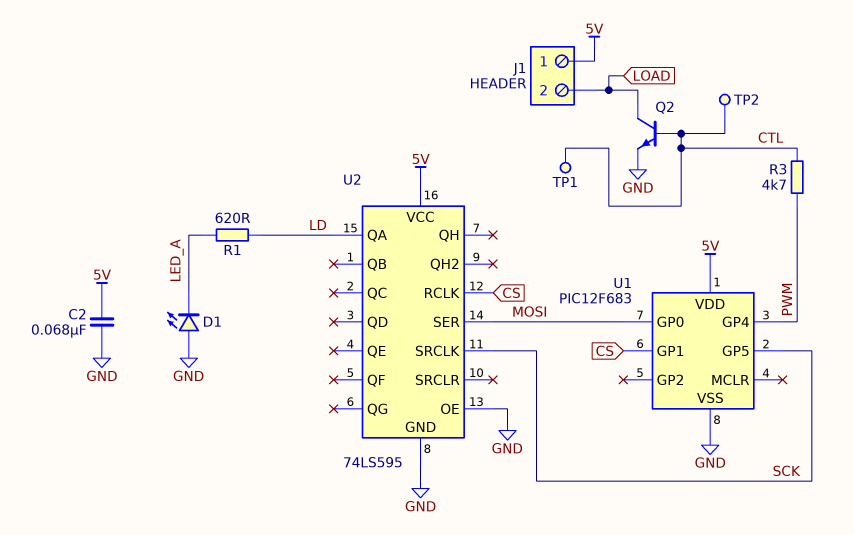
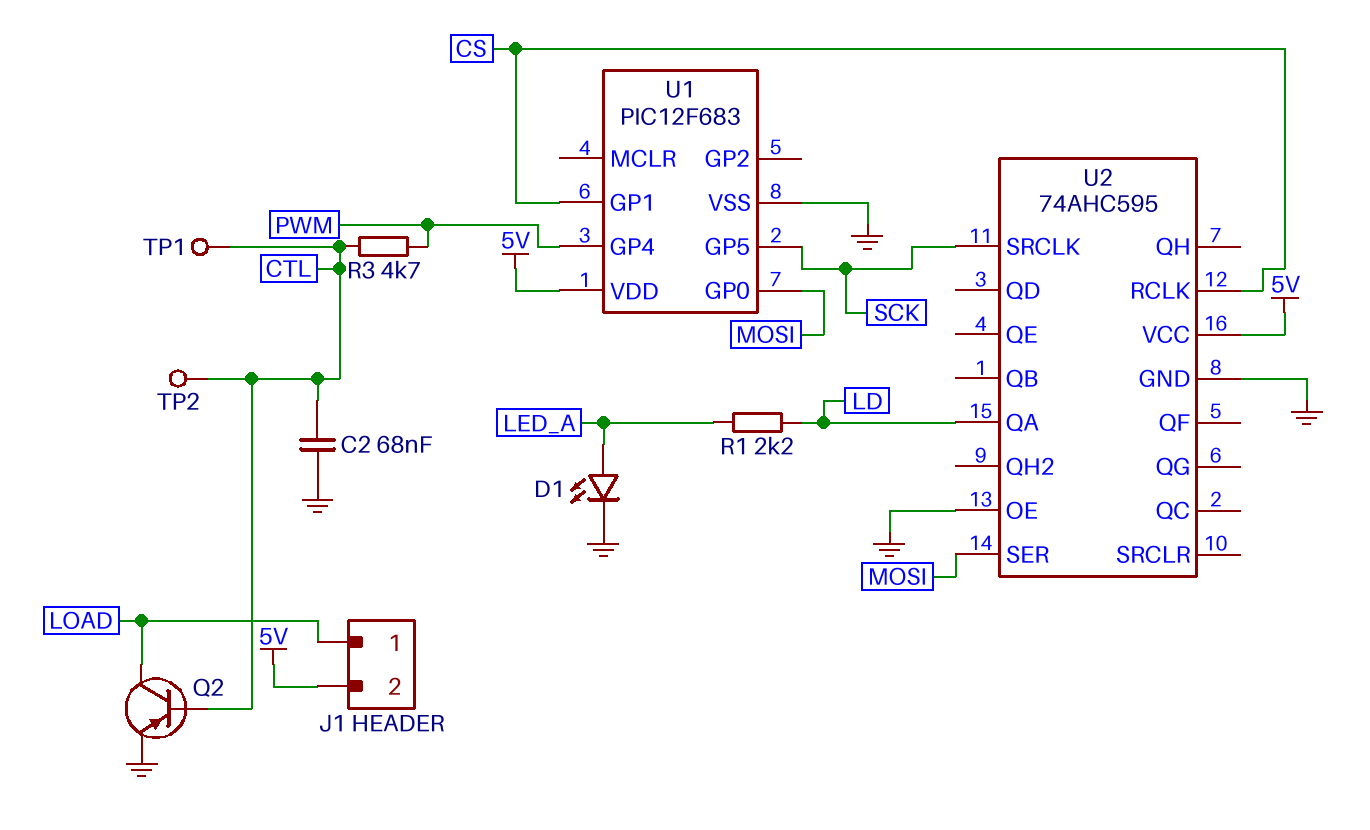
C2: 68nF (5V, GND) -> 68nF (CTL, GND)
D1: LED (A GND, K LED_A) -> LED (A LED_A, K GND)
J1 pin 1: 5V -> LOAD
J1 pin 2: LOAD -> 5V
Q2: NPN (B CTL, C LOAD, E GND) -> PNP (B CTL, C LOAD, E GND)
R1: 620 (LD, LED_A) -> 2.2k (LD, LED_A)
U2: 74LS595 -> 74AHC595

